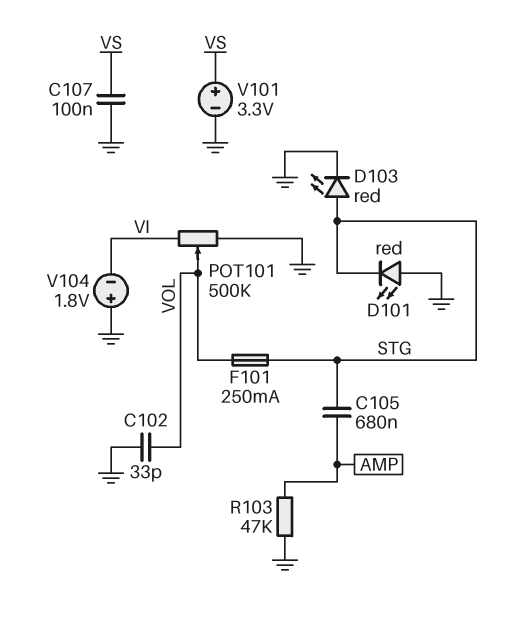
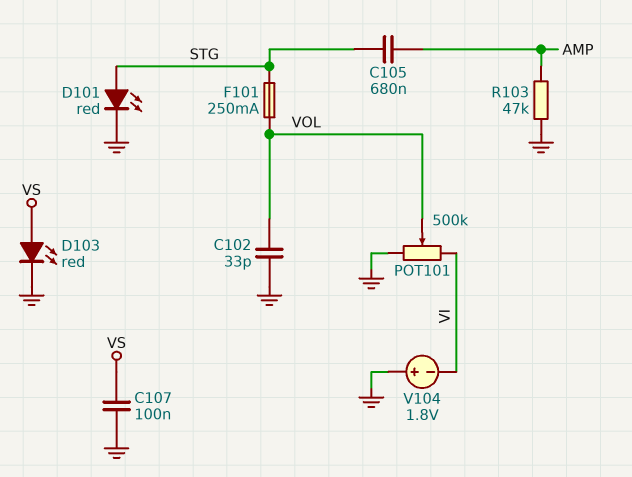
D101: LED red (A GND, K STG) -> LED red (A STG, K GND)
D103: LED red (A STG, K GND) -> LED red (A VS, K GND)
V101: 3.3V (plus VS, minus GND) -> none

